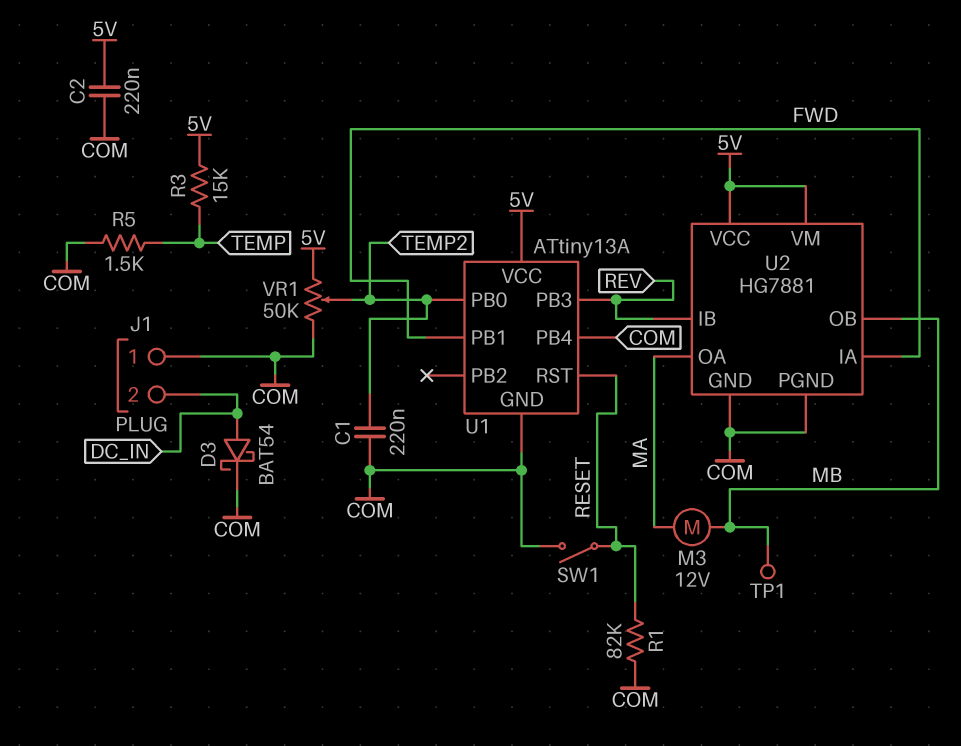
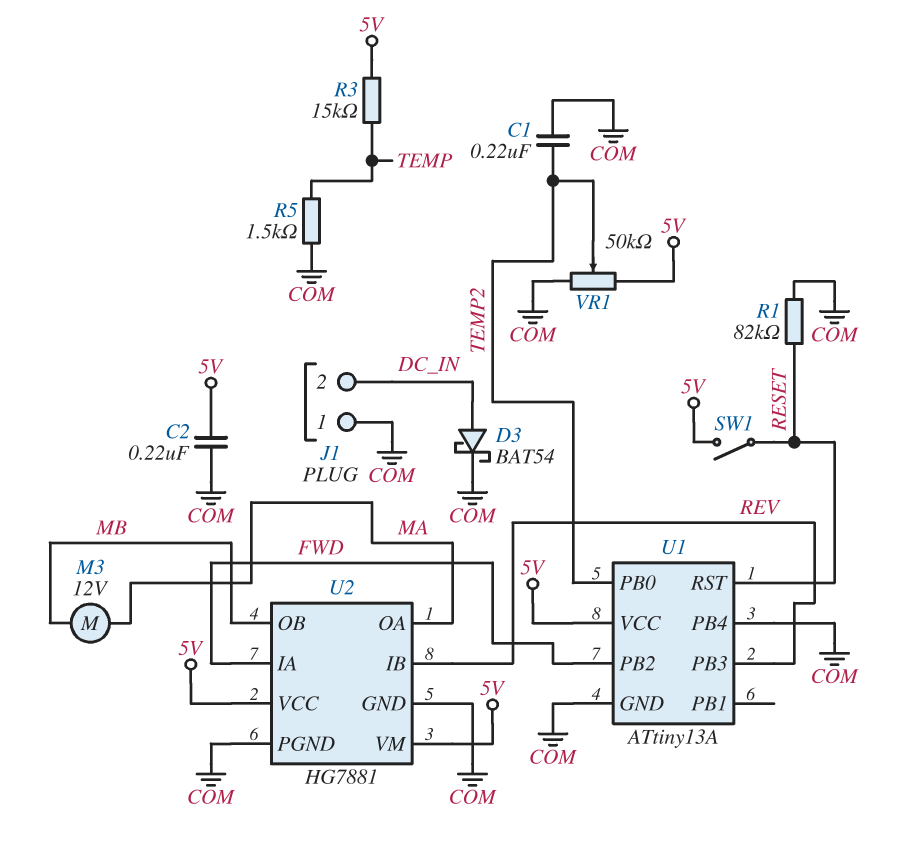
SW1: switch (COM, RESET) -> switch (5V, RESET)
TP1: test point (MB) -> none
U1 pin PB1: FWD -> none
U1 pin PB2: none -> FWD

